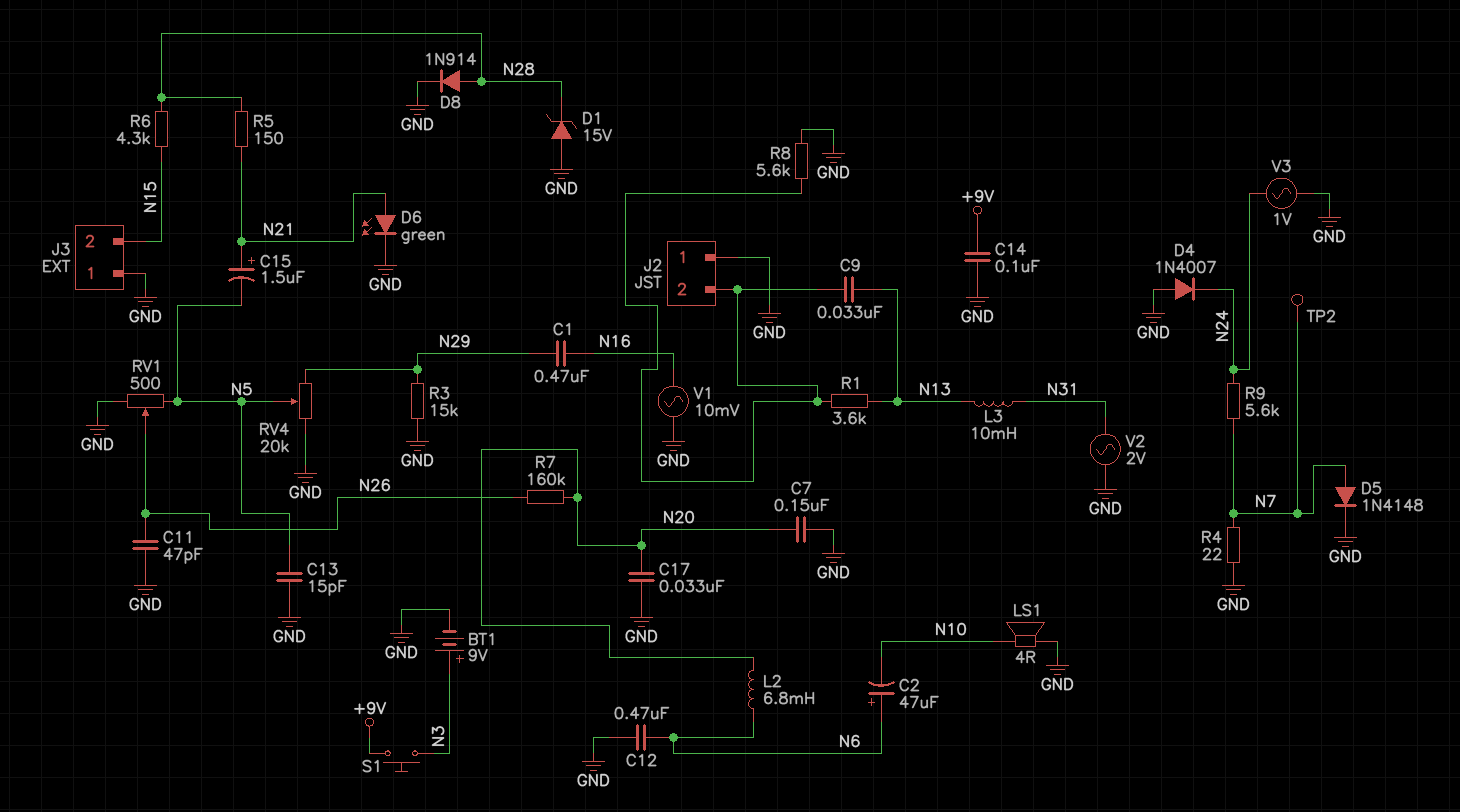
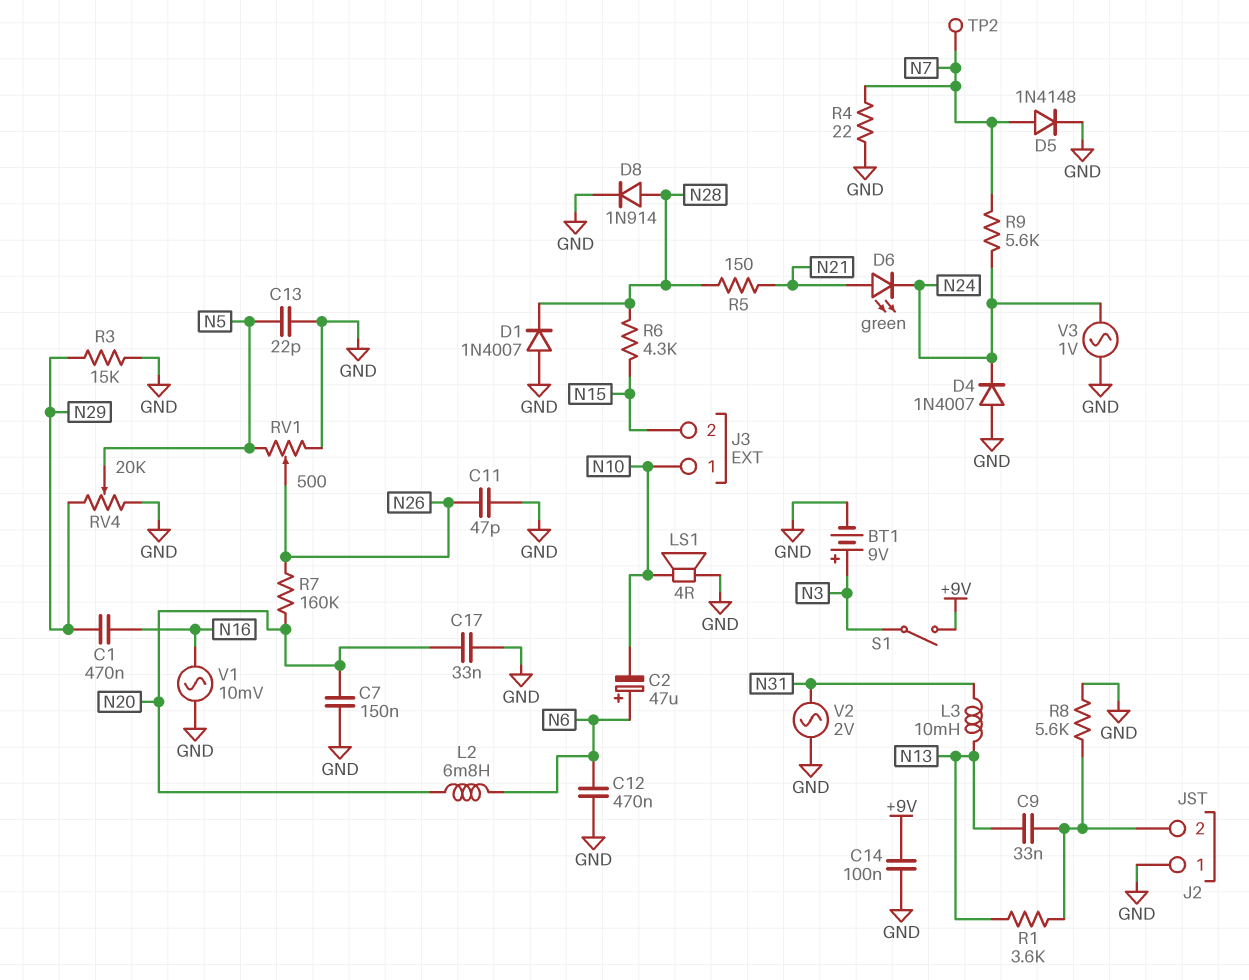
C13: 15pF (GND, N5) -> 22pF (GND, N5)
C15: 1.5uF (plus N21, minus N5) -> none
D1: zener 15V (A GND, K N28) -> diode 1N4007 (A GND, K N28)
D6: LED green (A N21, K GND) -> LED green (A N21, K N24)
J3 pin 1: GND -> N10
S1: button (+9V, N3) -> switch (+9V, N3)

